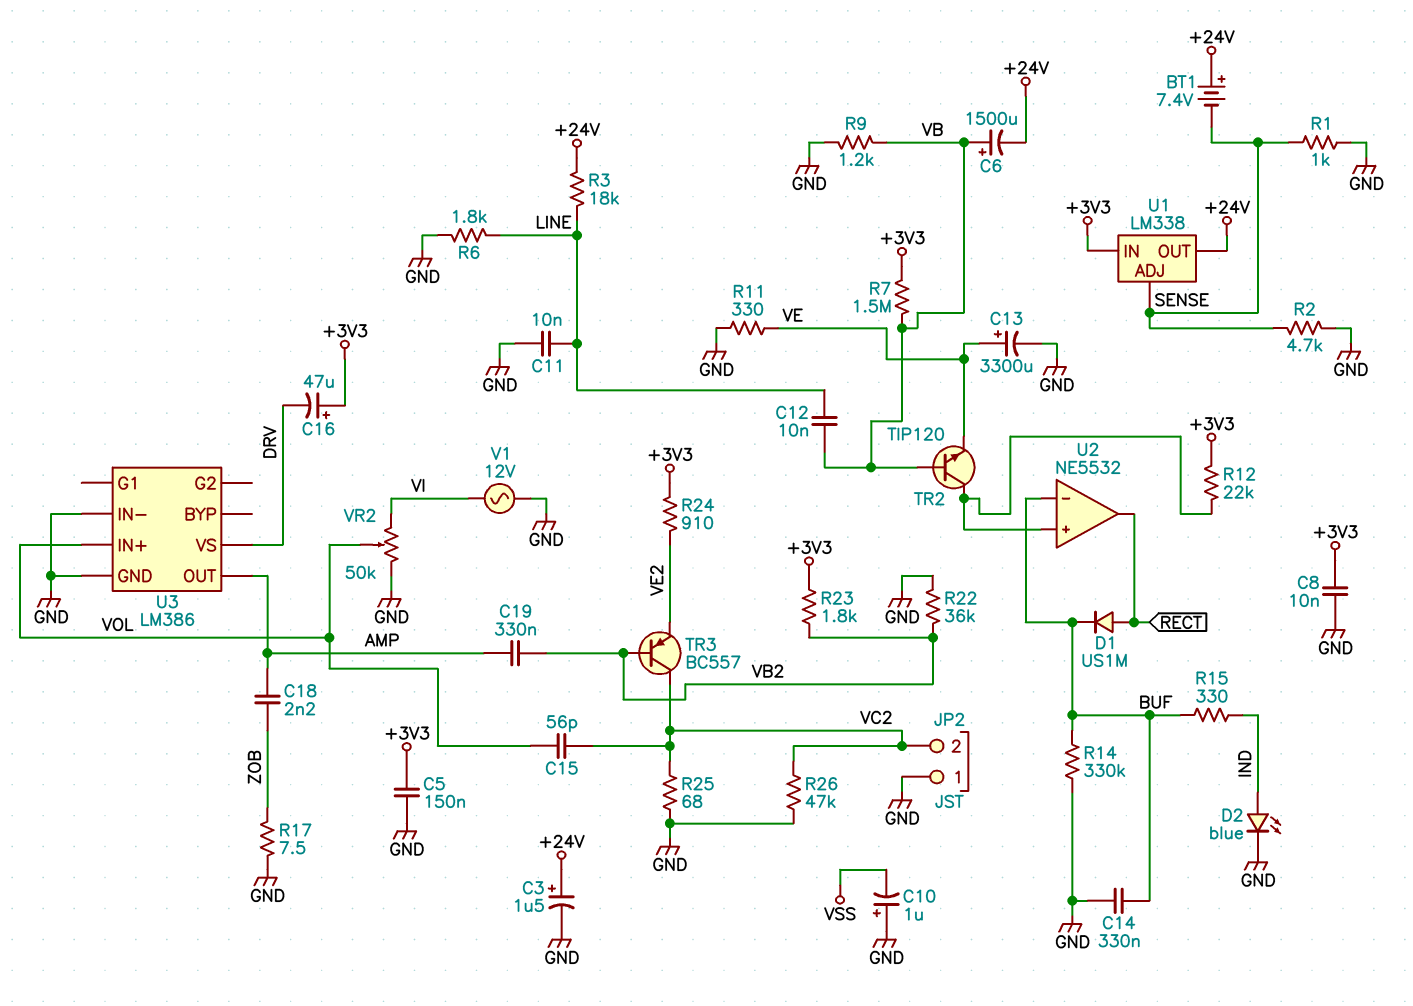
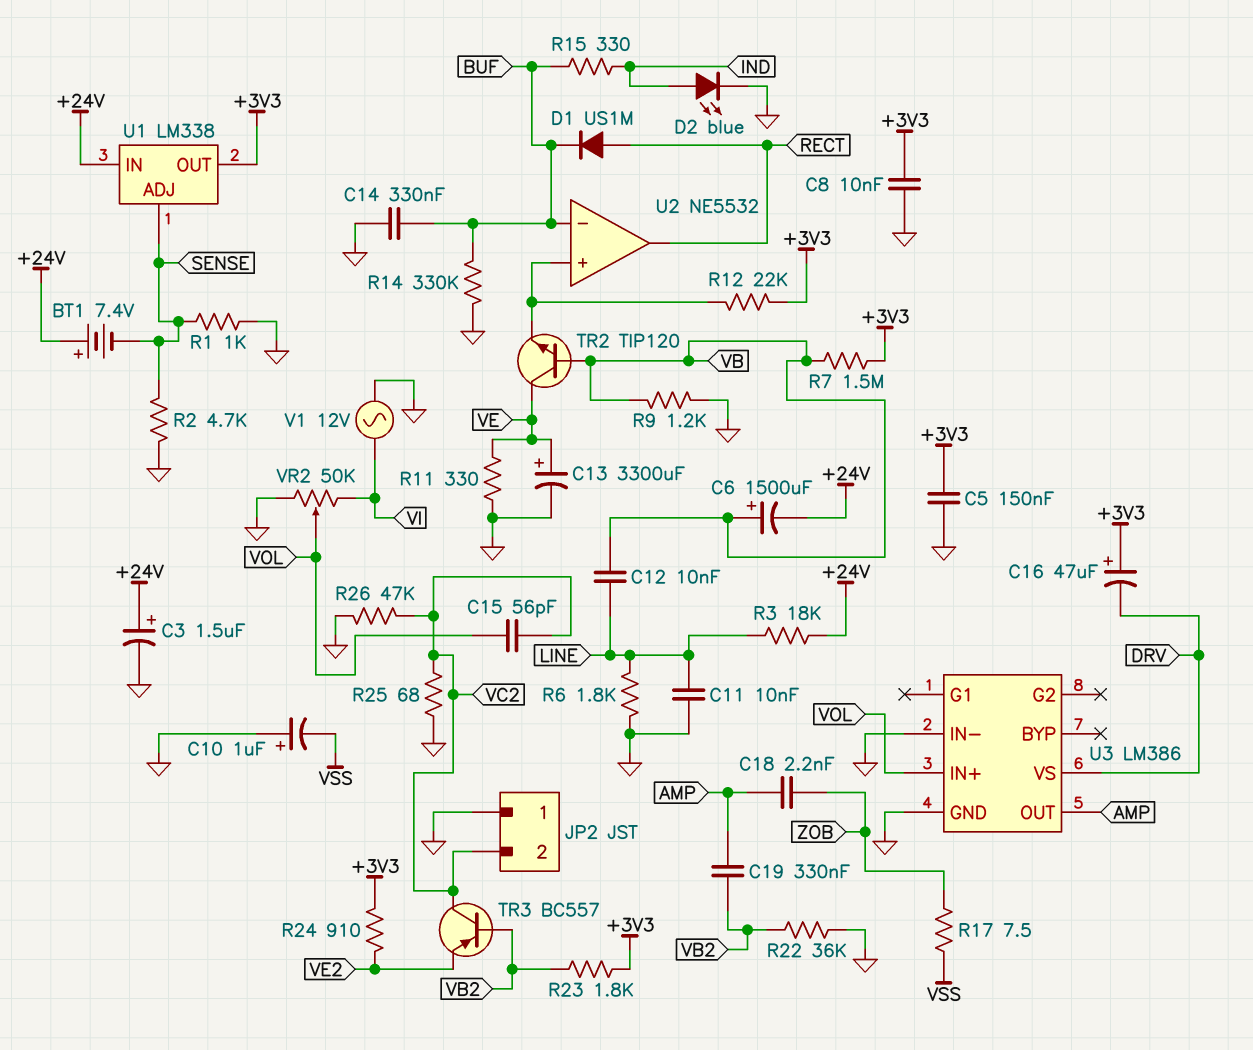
R17: 7.5 (GND, ZOB) -> 7.5 (VSS, ZOB)
TR2: NPN TIP120 (B VB, C U2/in+, E VE) -> NPN TIP120 (B VB, C VE, E U2/in+)
U1 pin IN: +3V3 -> +24V
U1 pin OUT: +24V -> +3V3

